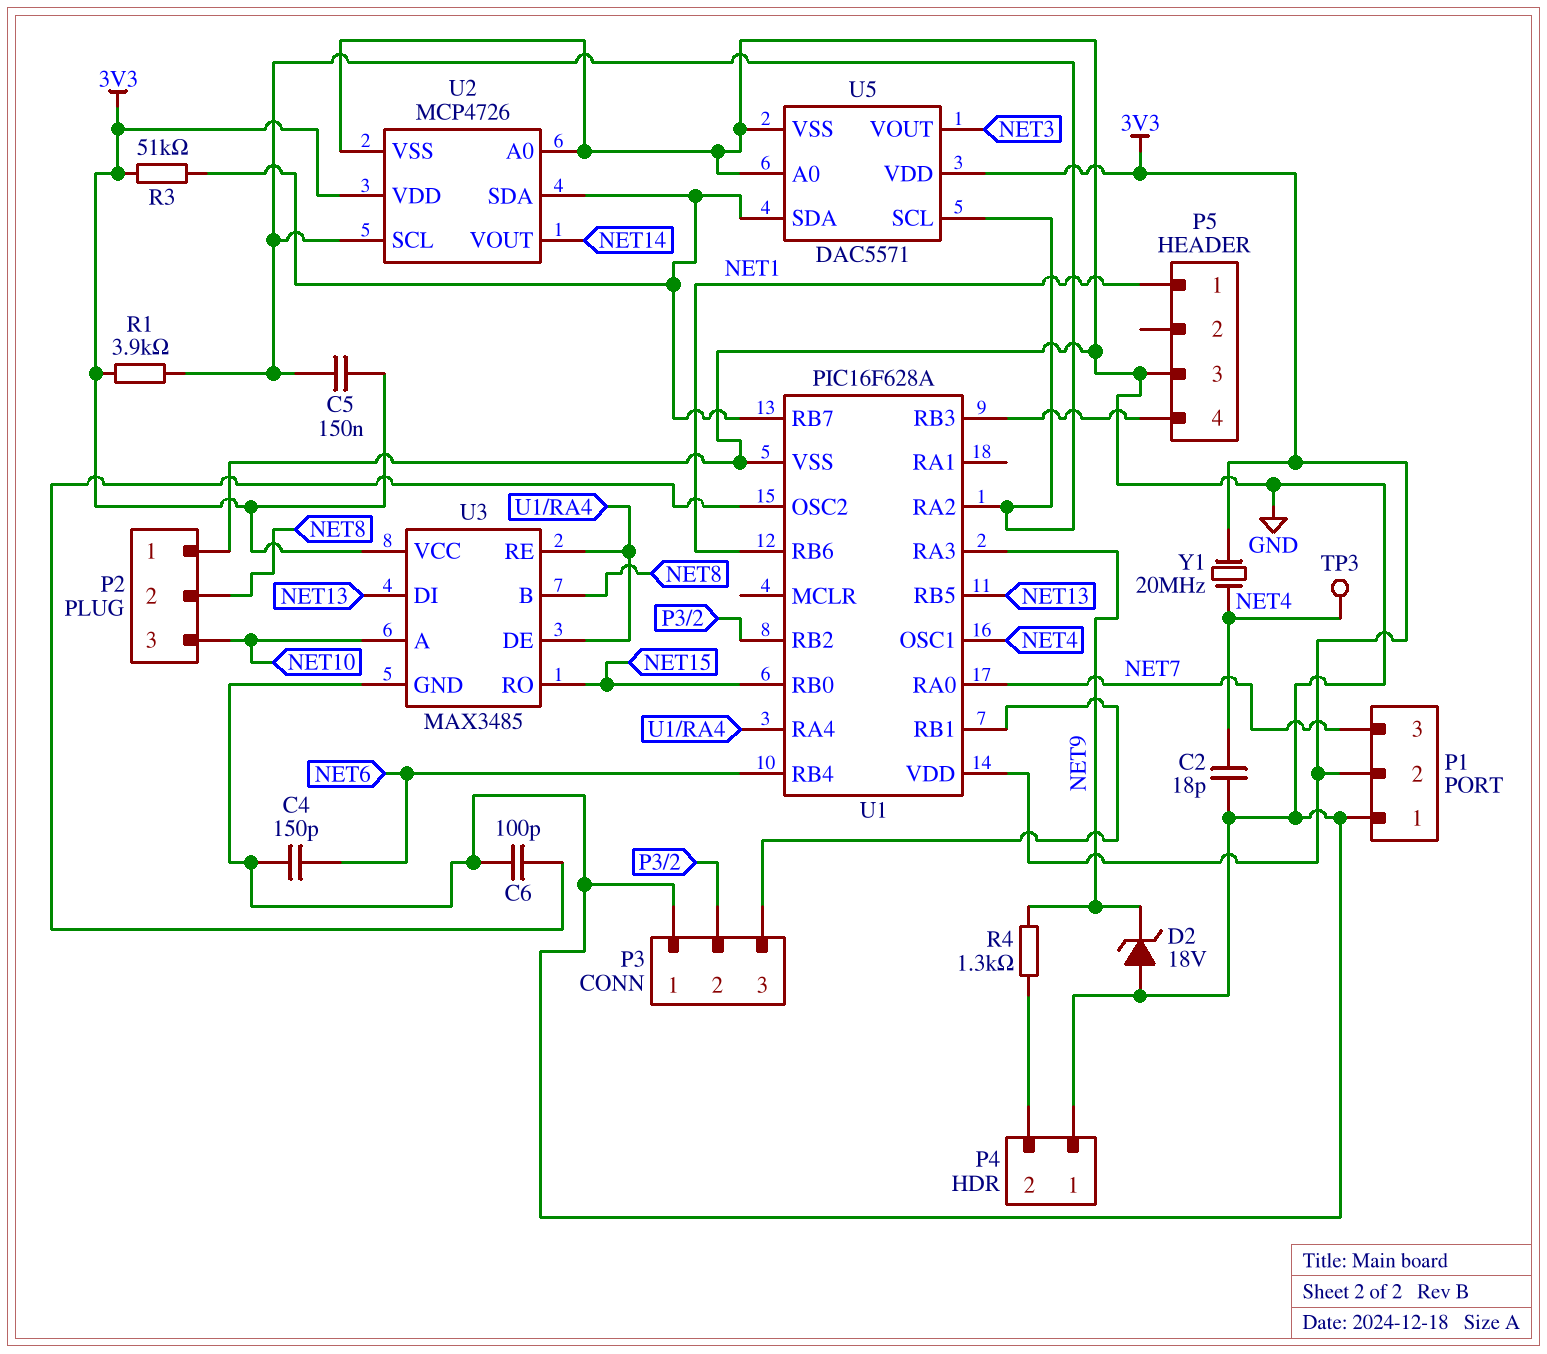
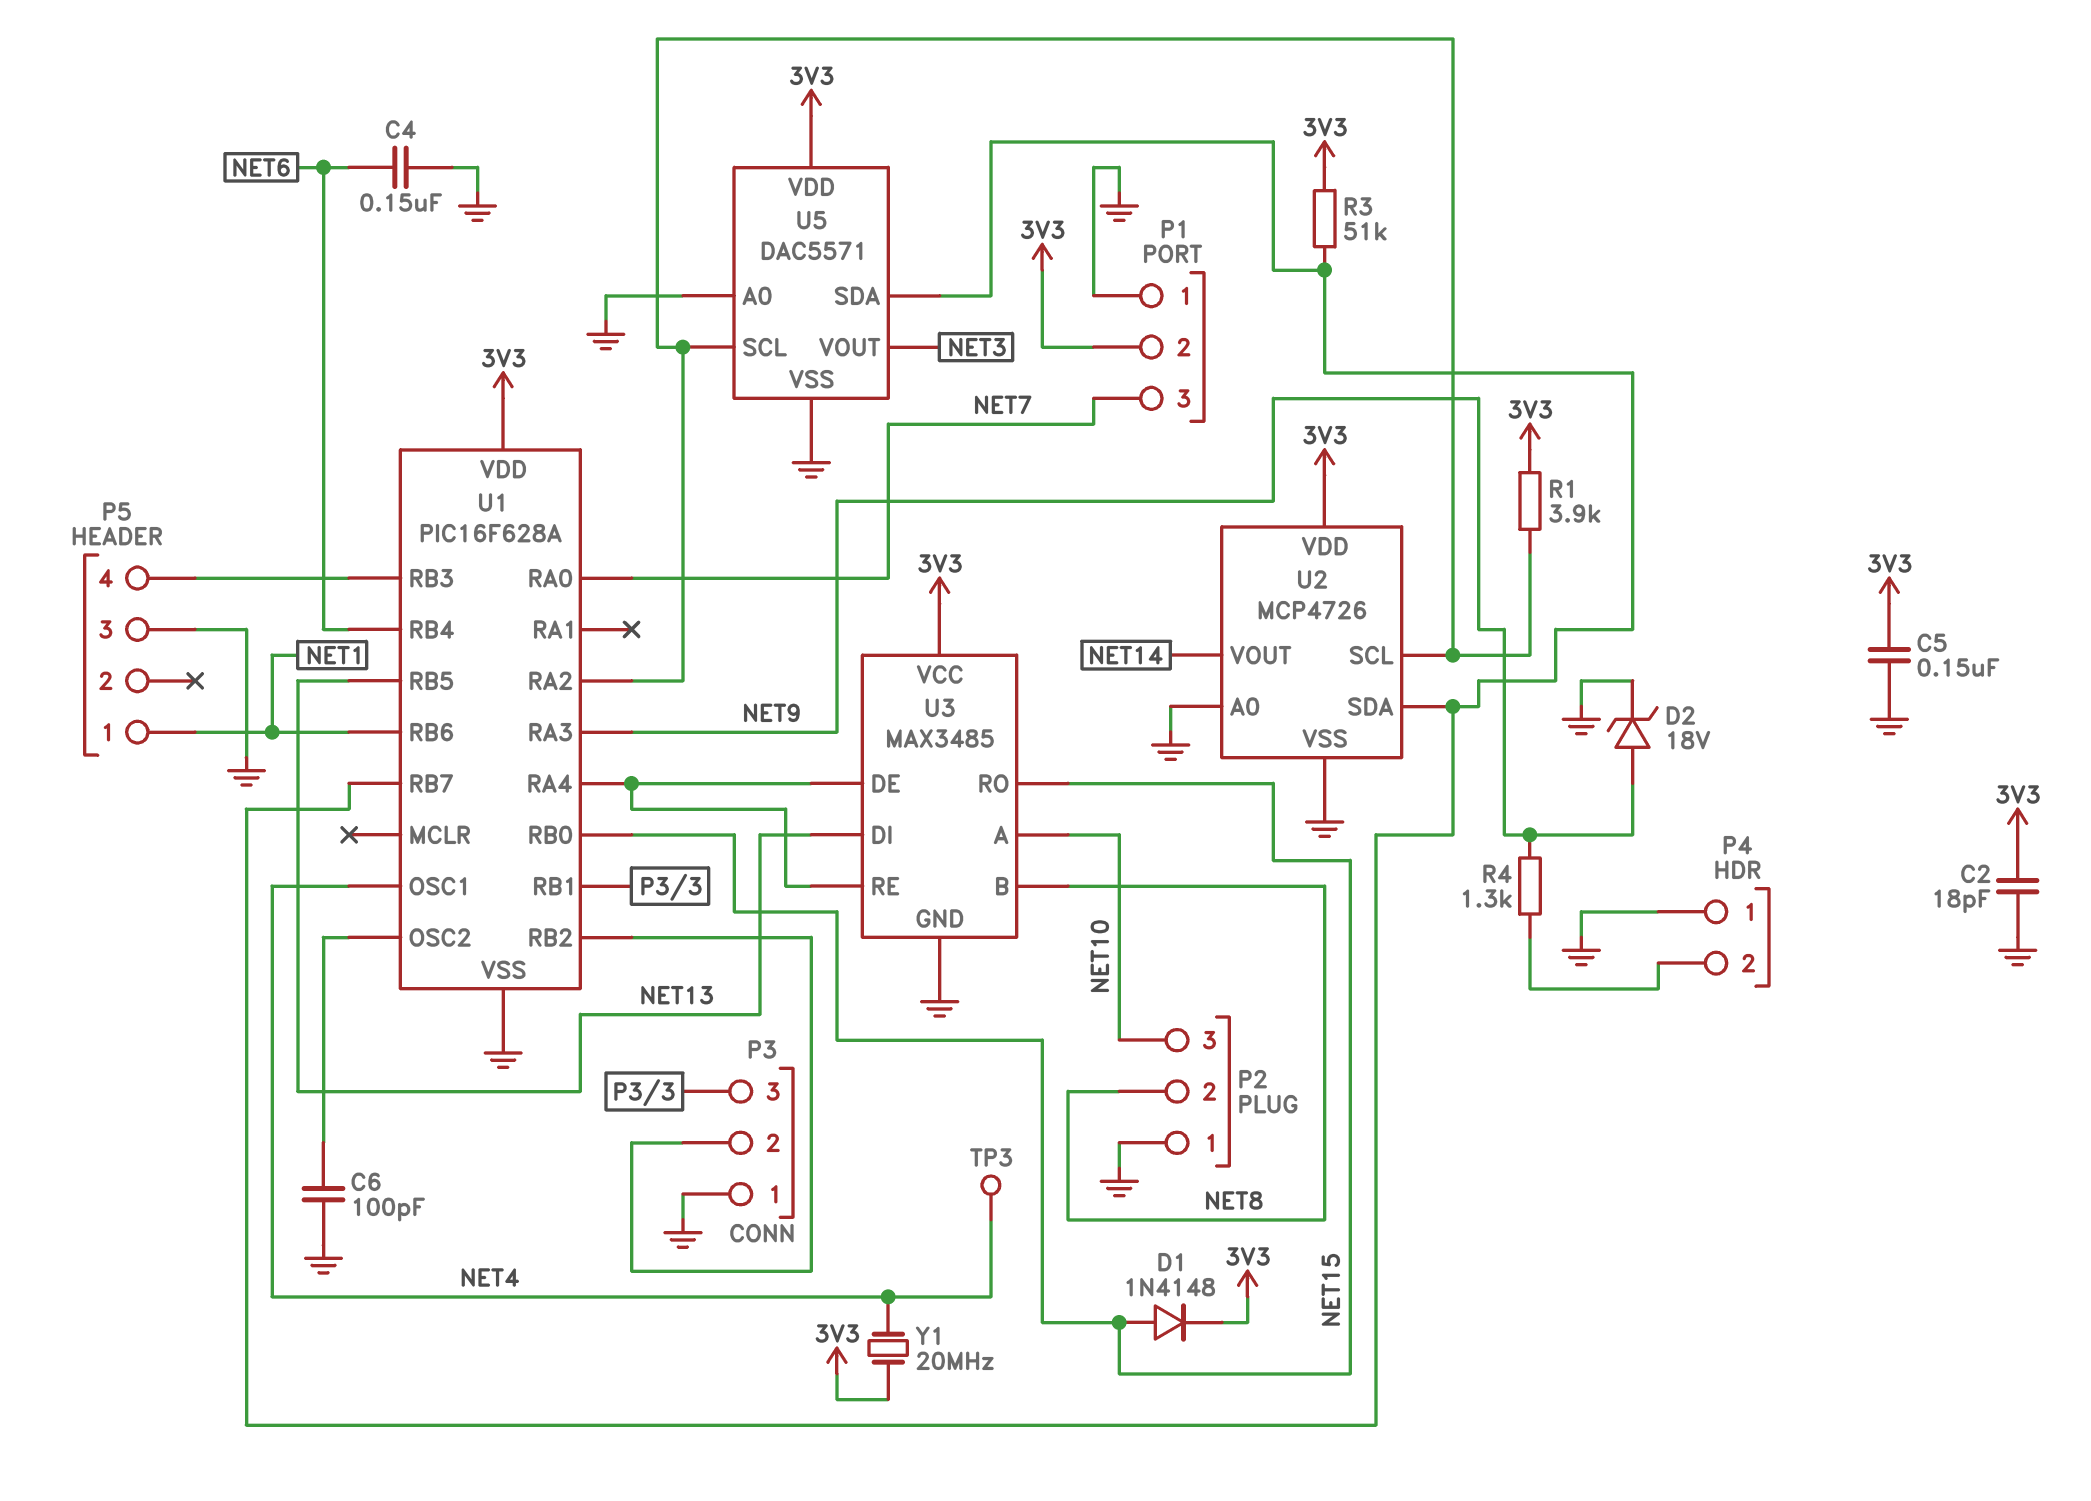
C2: 18pF (GND, NET4) -> 18pF (3V3, GND)
C4: 150pF (GND, NET6) -> 150nF (GND, NET6)
C5: 150nF (3V3, U1/RA2) -> 150nF (3V3, GND)
D1: none -> diode 1N4148 (A NET15, K 3V3)
D2: zener 18V (A GND, K NET9) -> zener 18V (A NET9, K GND)

